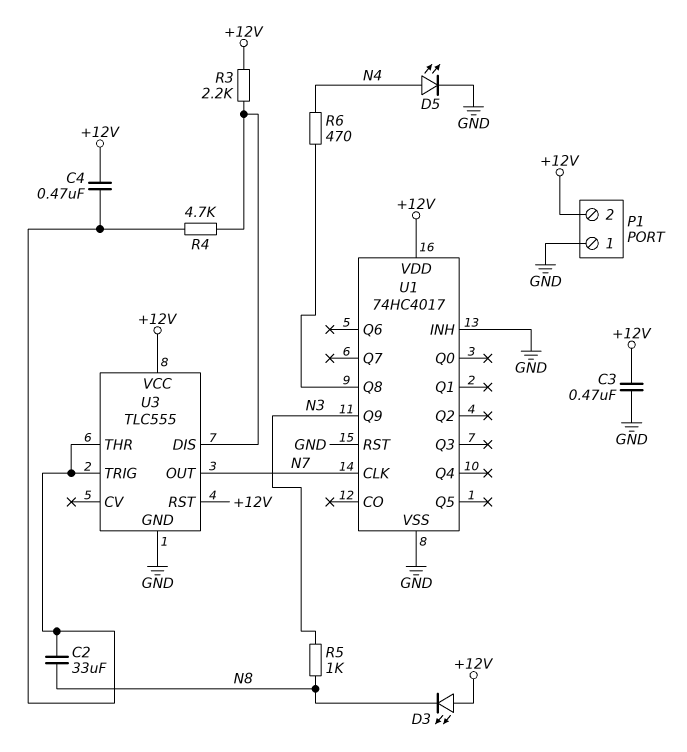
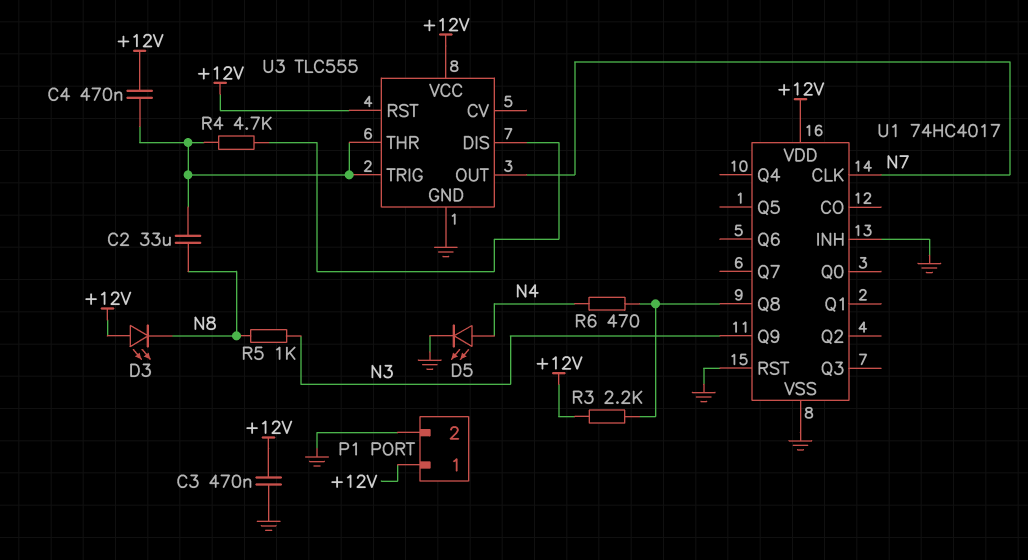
P1 pin 1: GND -> +12V
P1 pin 2: +12V -> GND
R3: 2.2k (+12V, U3/DIS) -> 2.2k (+12V, U1/Q8)

